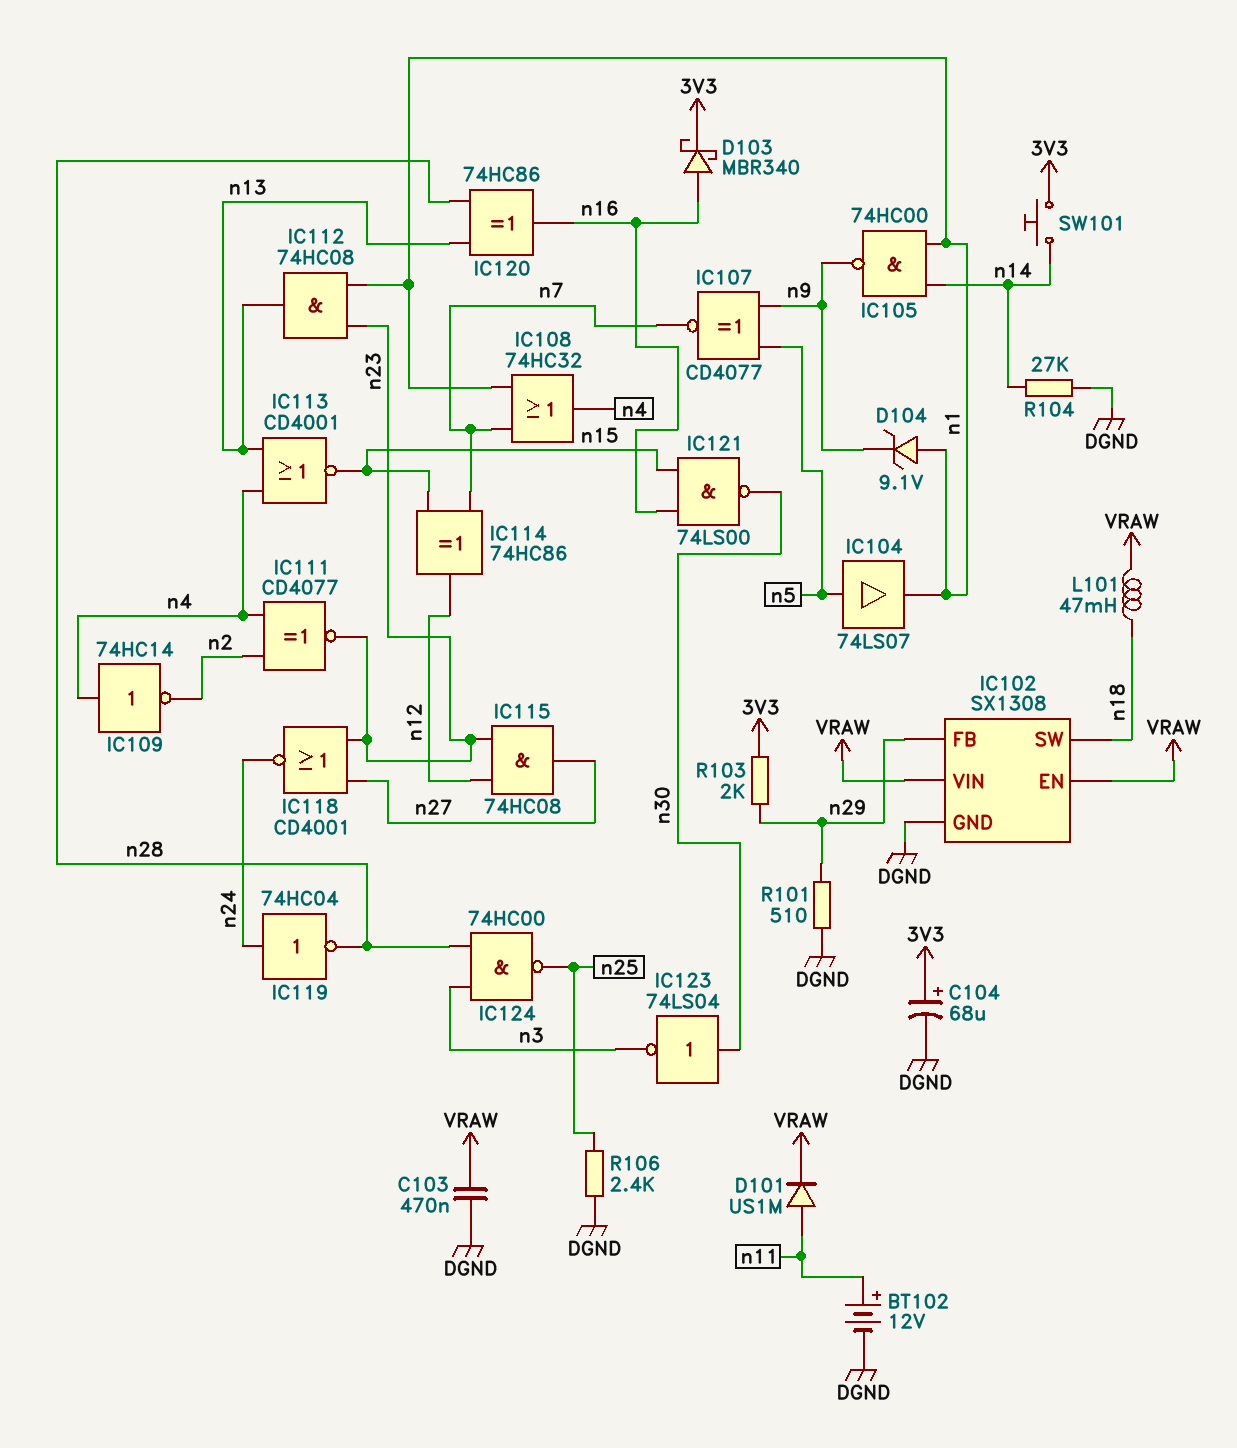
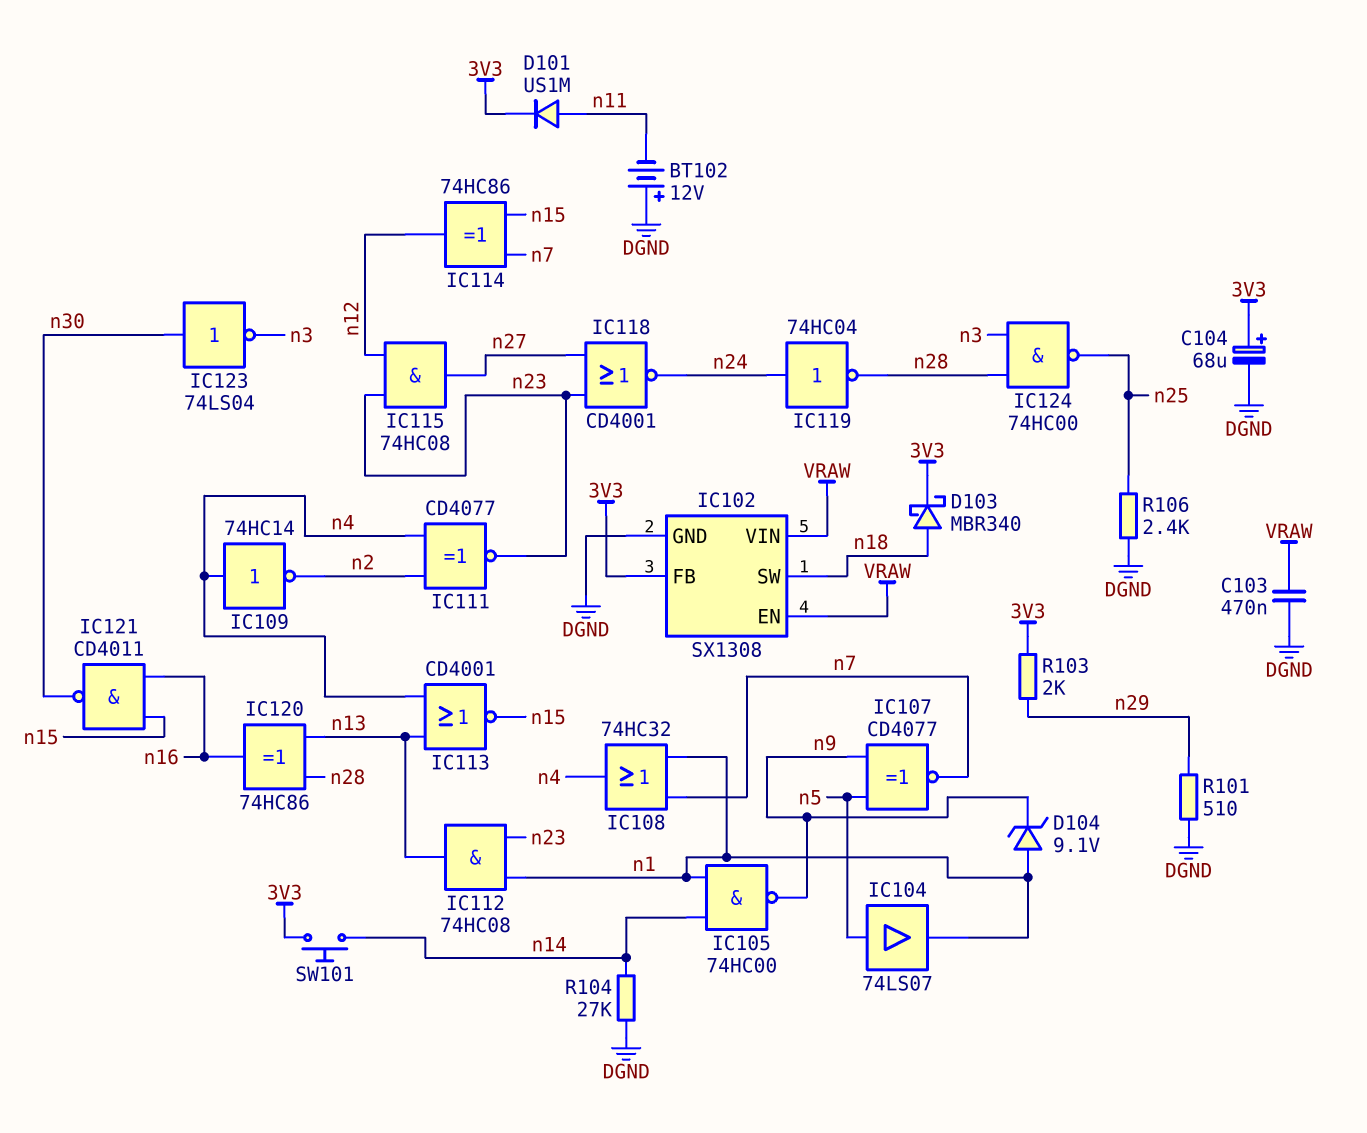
BT102: 12V (plus n11, minus DGND) -> 12V (plus DGND, minus n11)
D101: diode US1M (A n11, K VRAW) -> diode US1M (A n11, K 3V3)
D103: schottky MBR340 (A n16, K 3V3) -> schottky MBR340 (A n18, K 3V3)
IC102 pin FB: n29 -> 3V3
IC121: NAND 74LS00 (in n15, in n16, out n30) -> NAND CD4011 (in n15, in n16, out n30)
L101: 47mH (VRAW, n18) -> none

